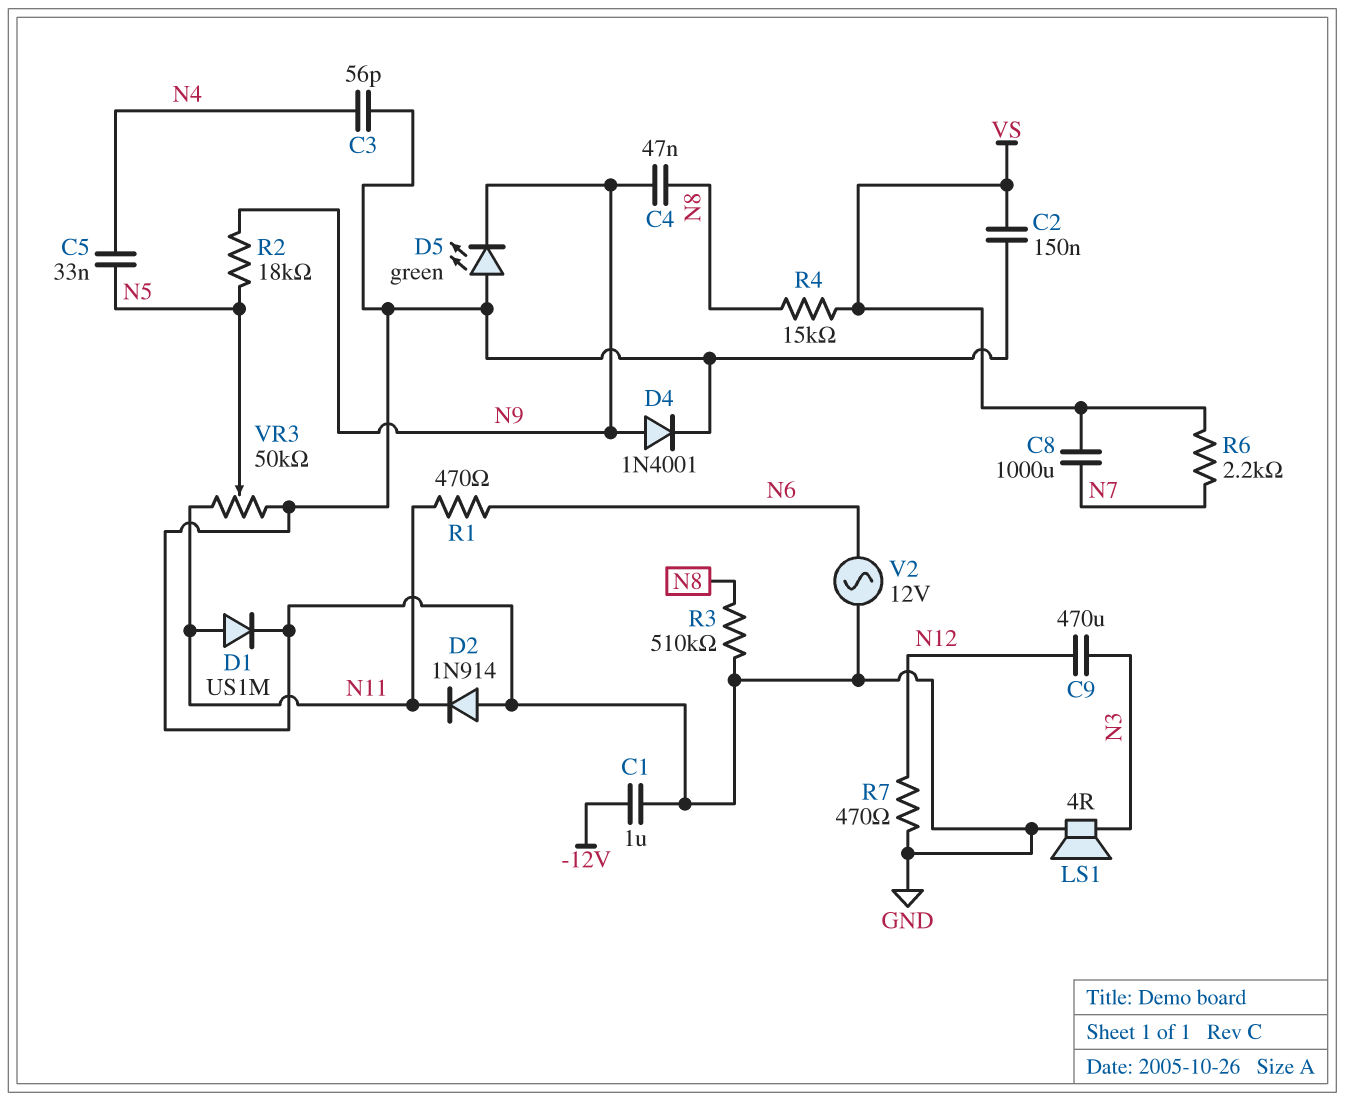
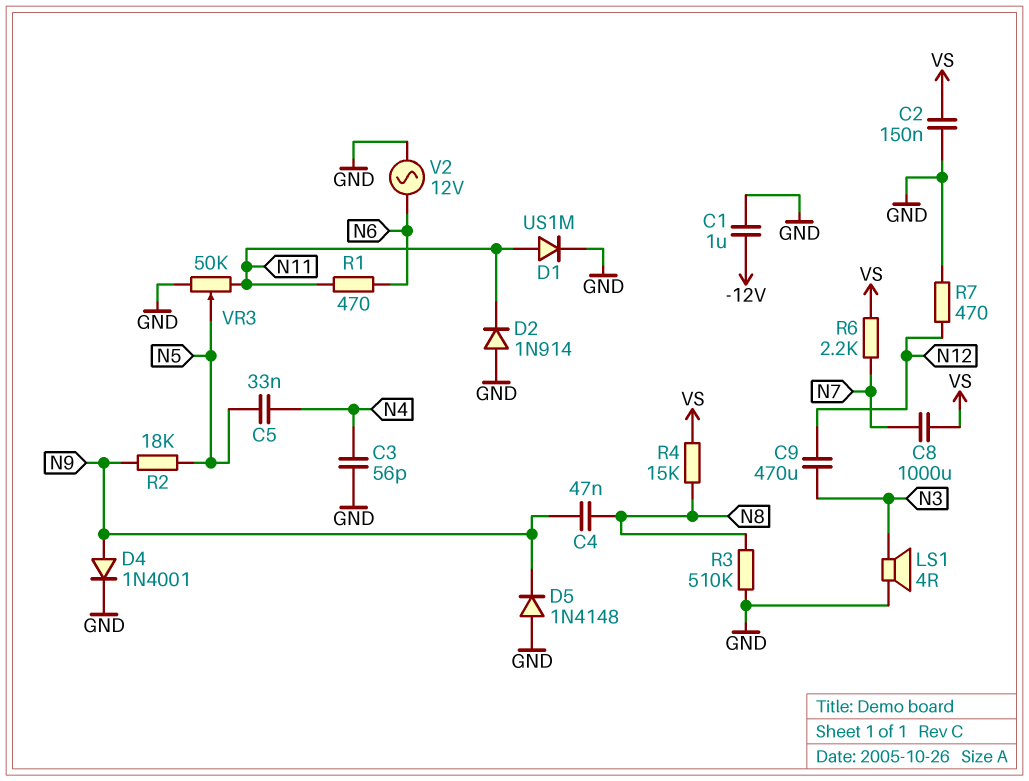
D5: LED green (A GND, K N9) -> diode 1N4148 (A GND, K N9)

